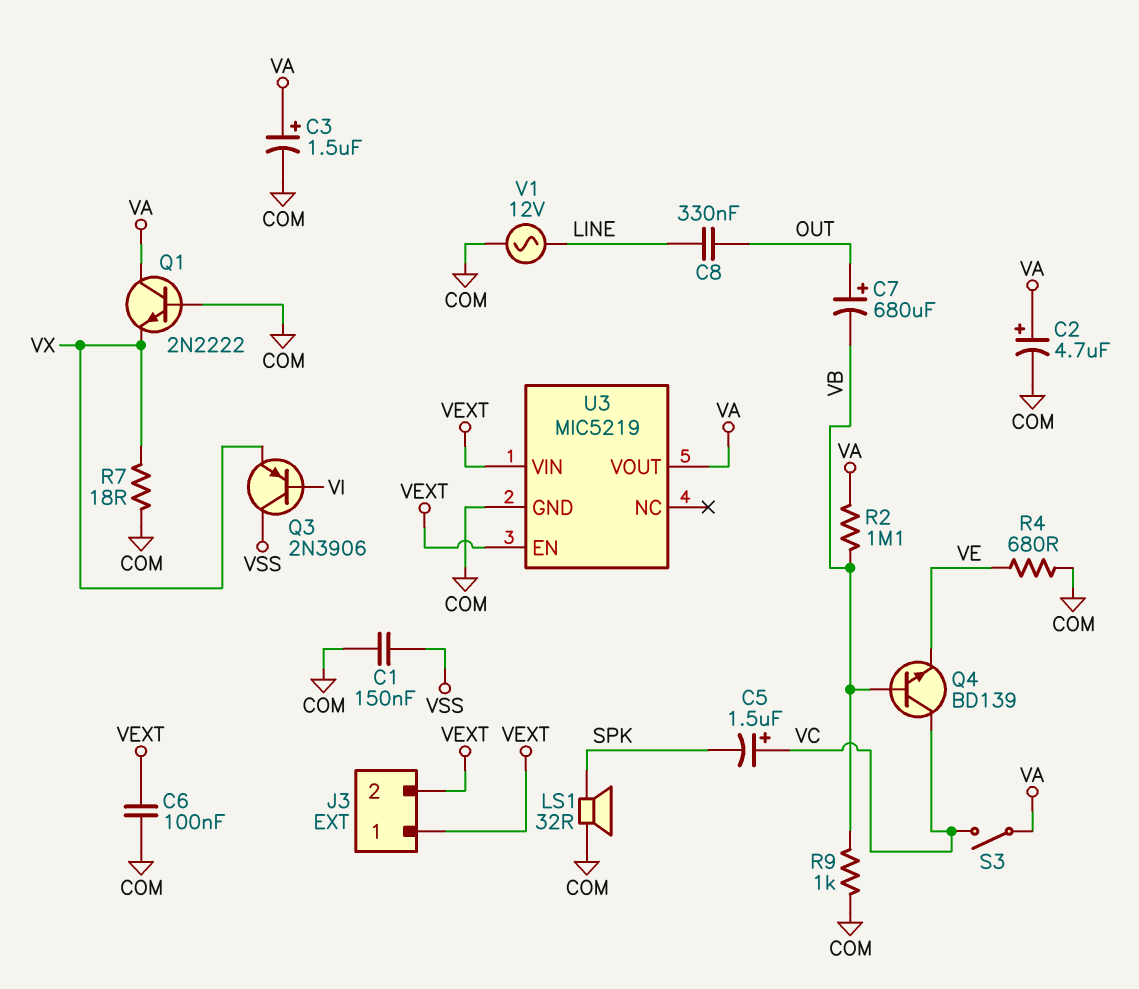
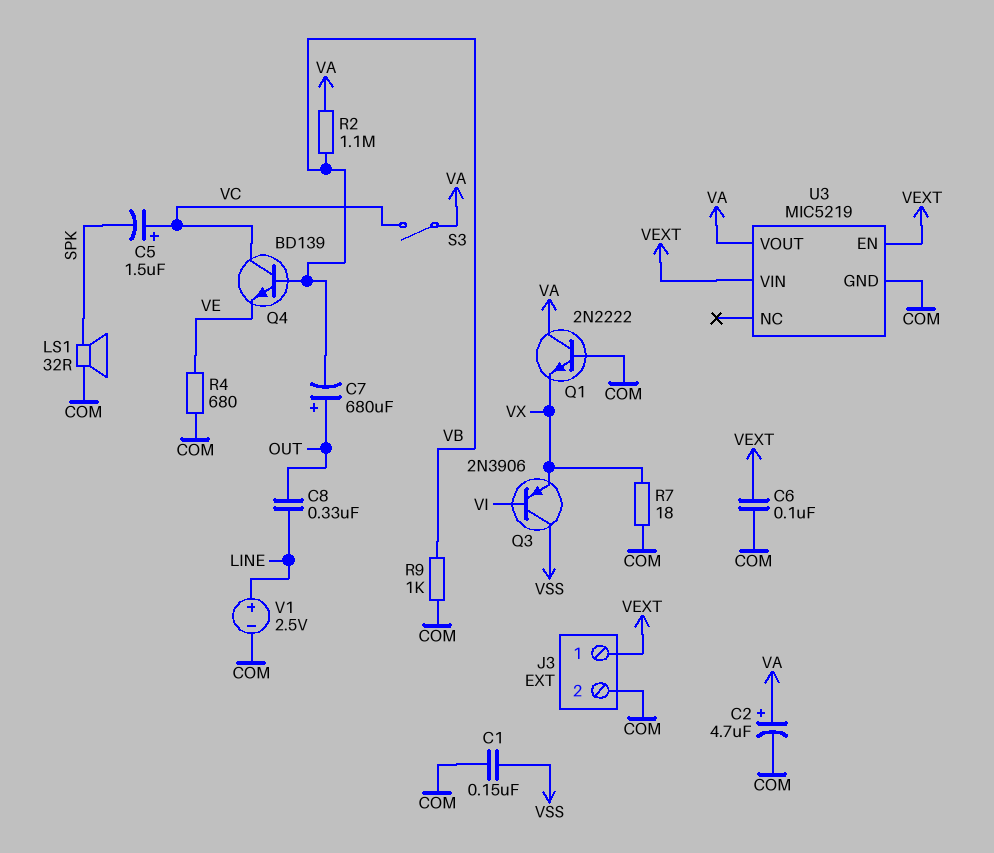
C3: 1.5uF (plus VA, minus COM) -> none
J3 pin 2: VEXT -> COM
V1: AC 12V (COM, LINE) -> 2.5V (plus LINE, minus COM)

